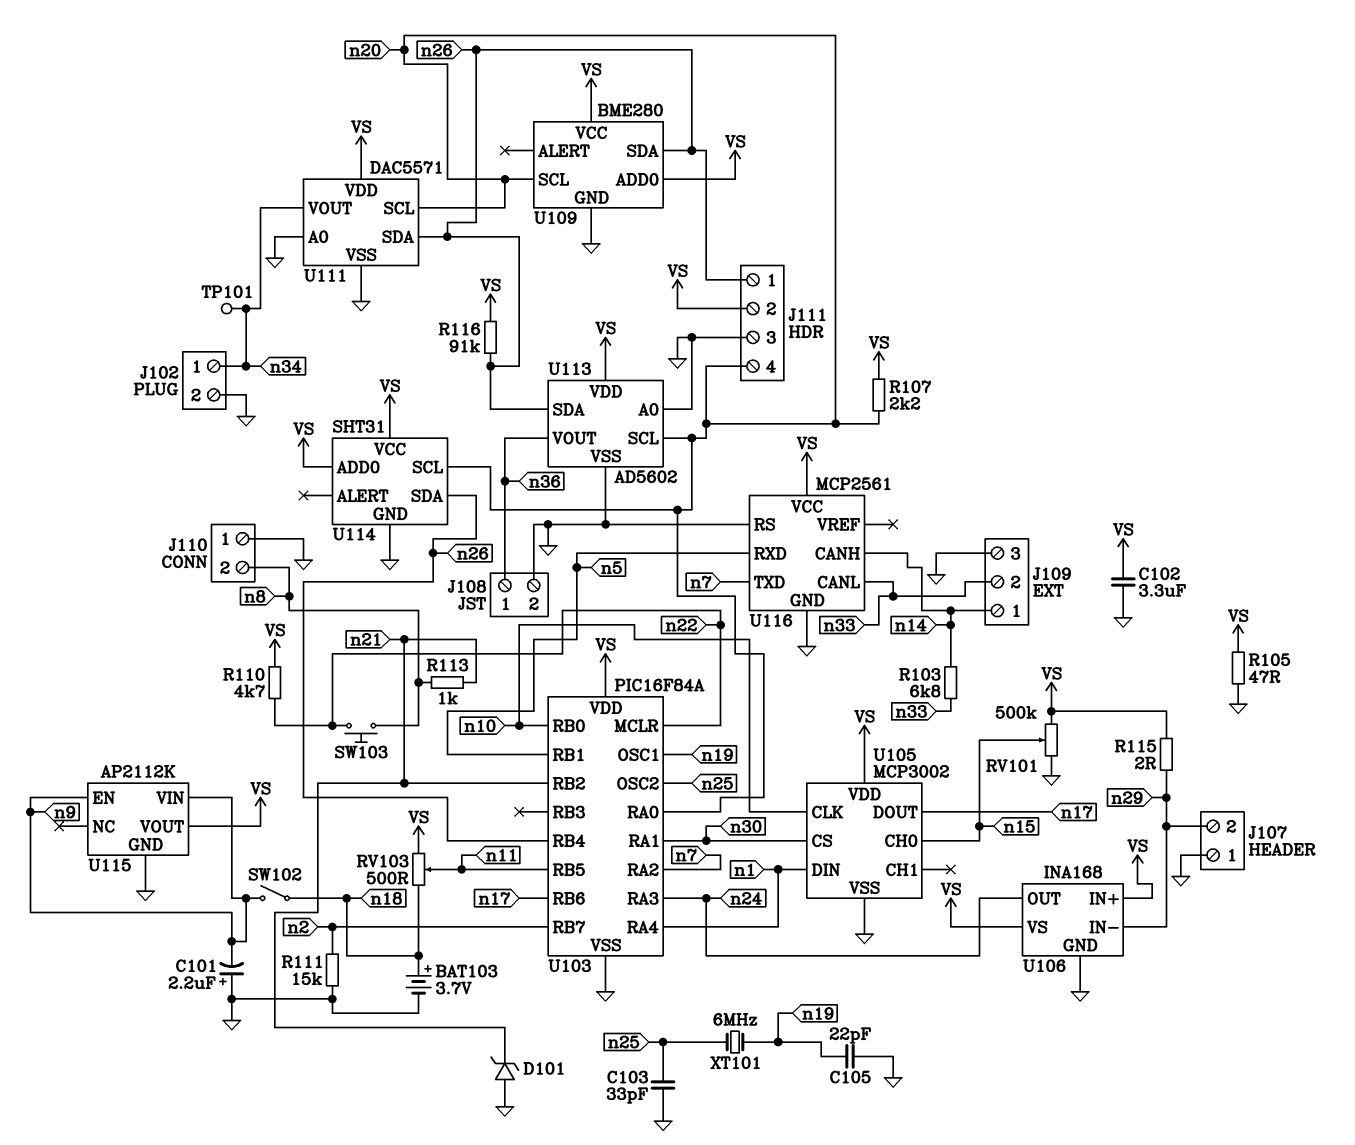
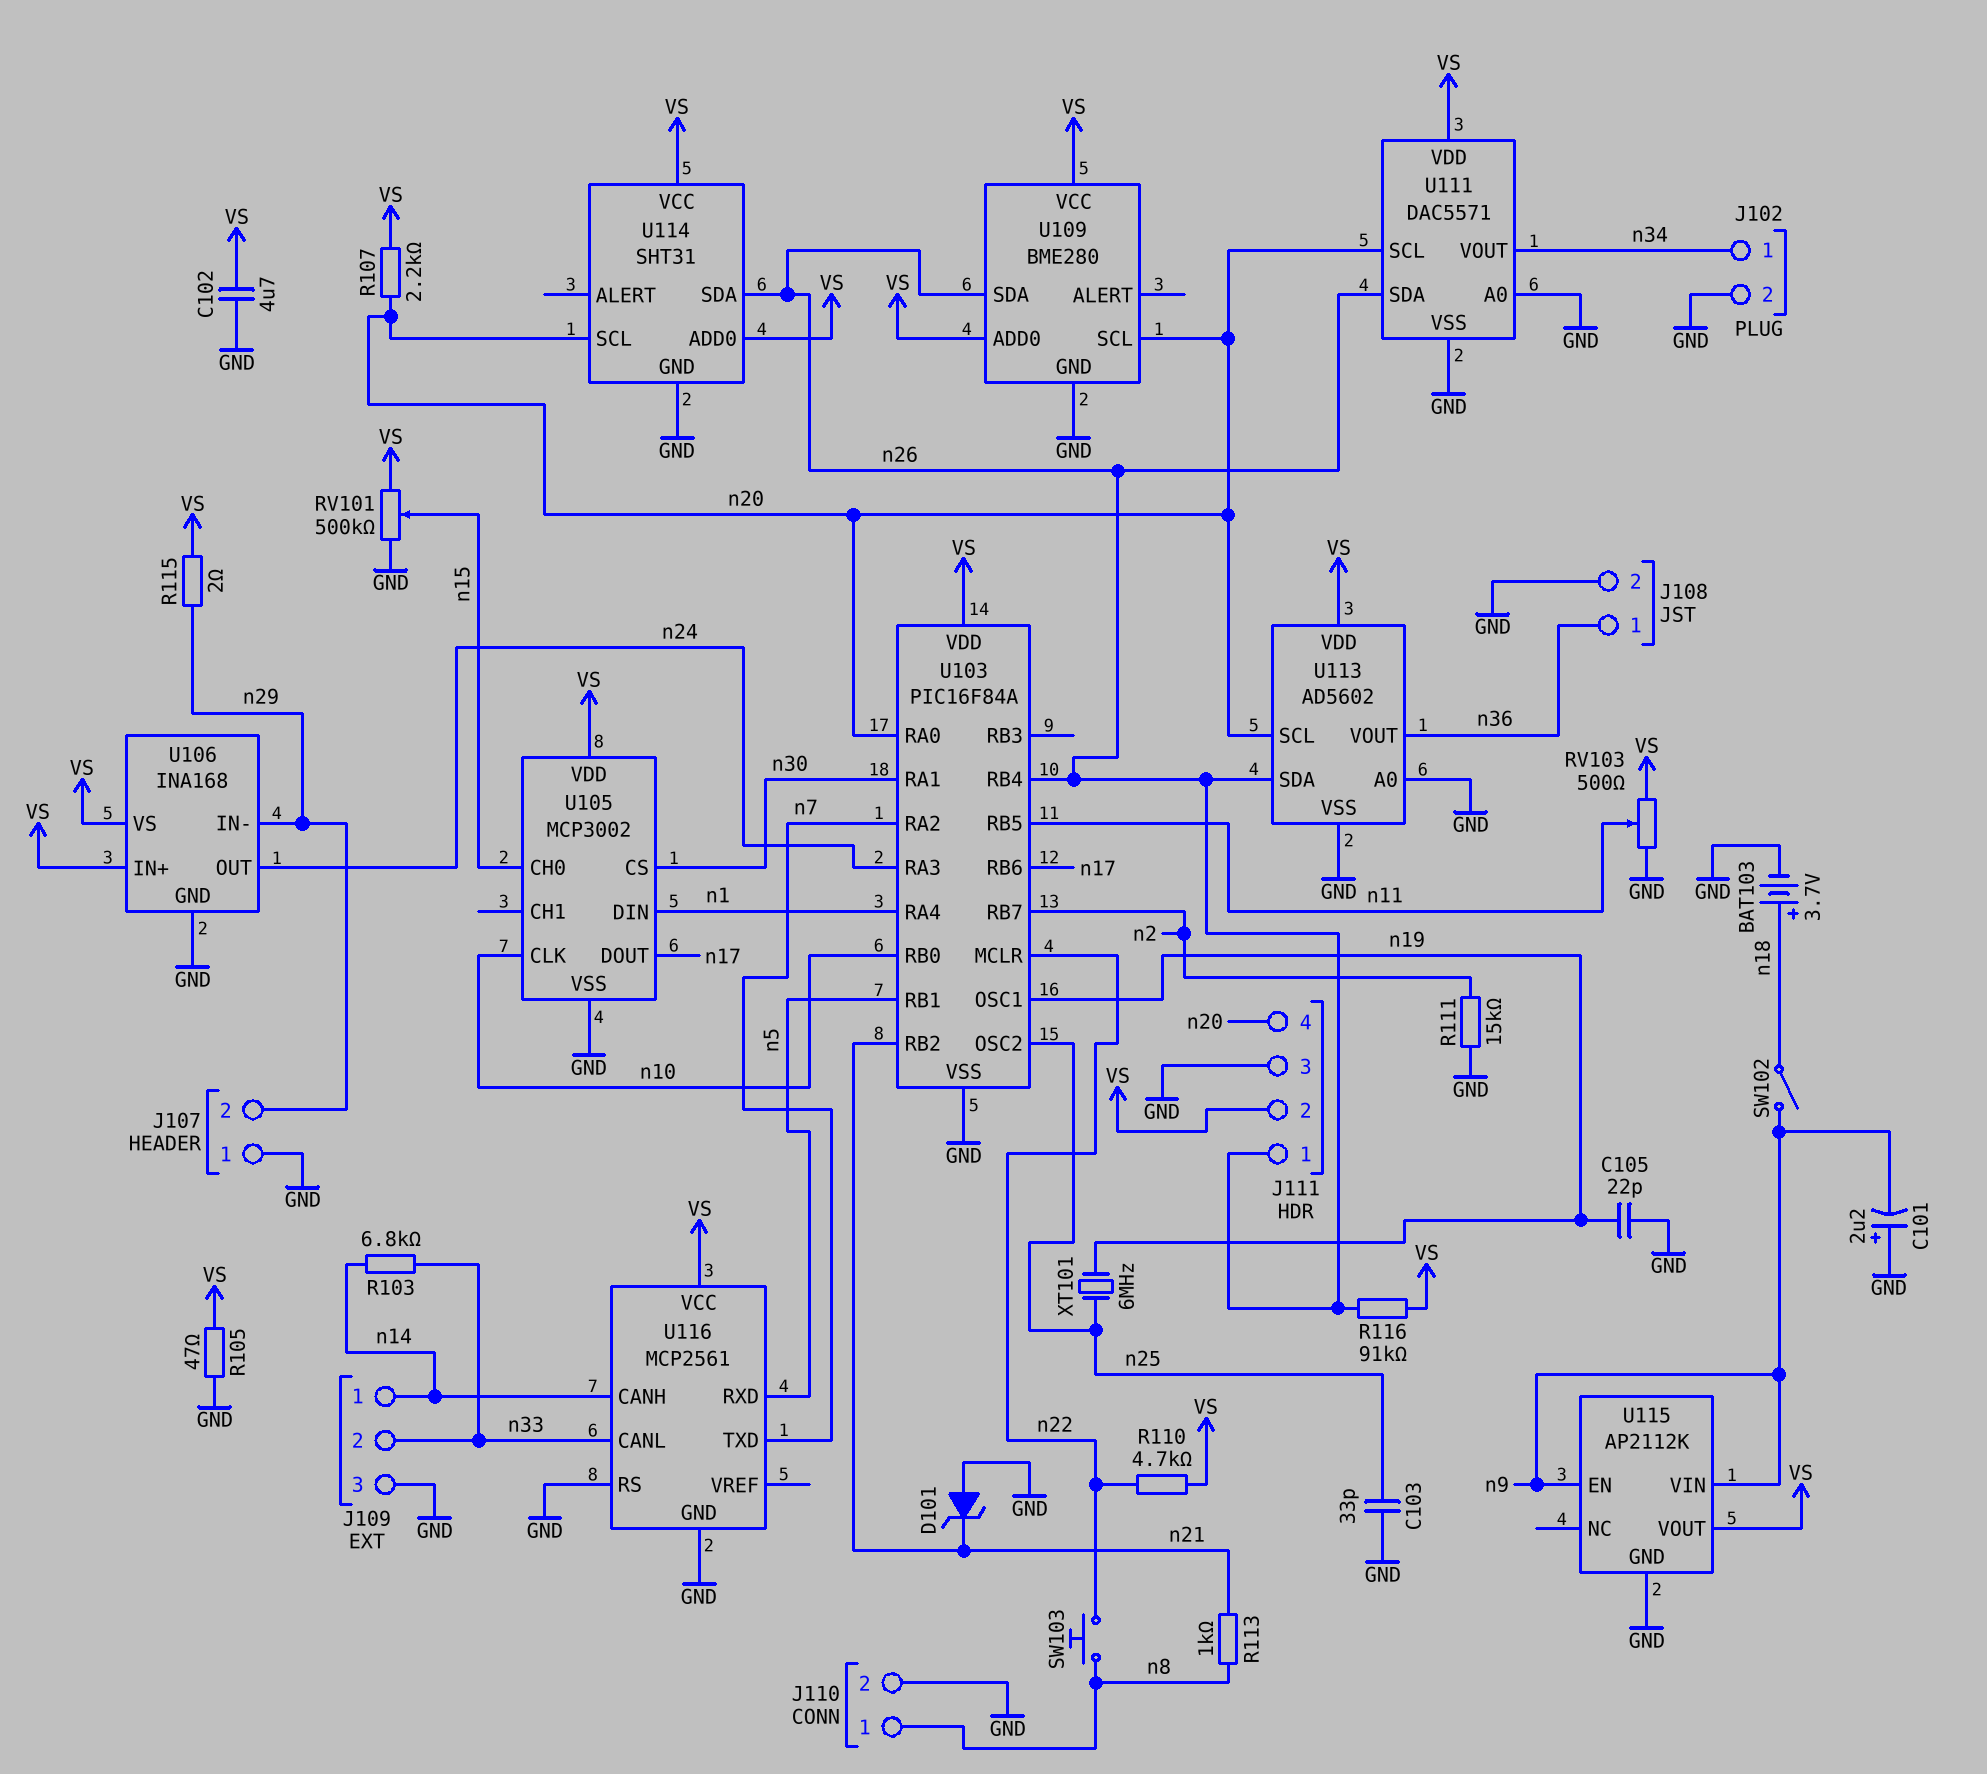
C102: 3.3uF (GND, VS) -> 4.7uF (GND, VS)
J110 pin 1: GND -> n8
J110 pin 2: n8 -> GND
RV103: 500 (VS, n18, wiper n11) -> 500 (GND, VS, wiper n11)
TP101: test point (n34) -> none

